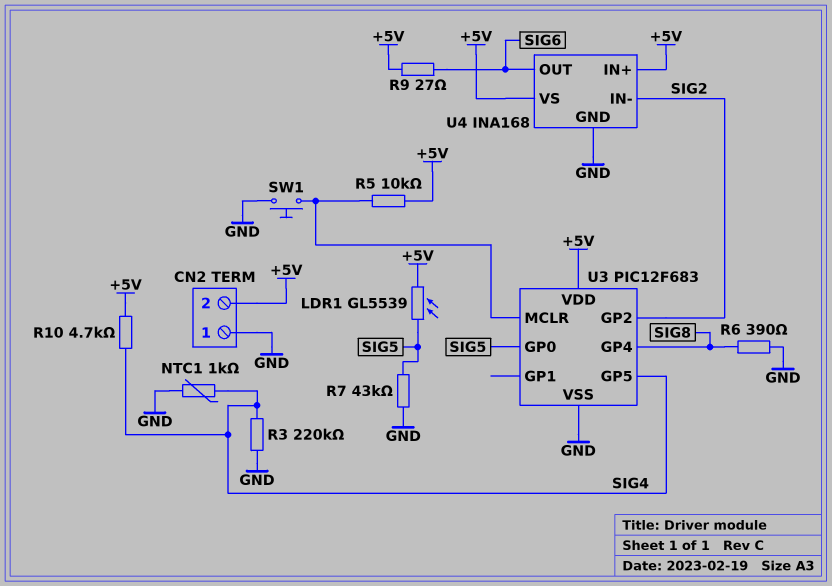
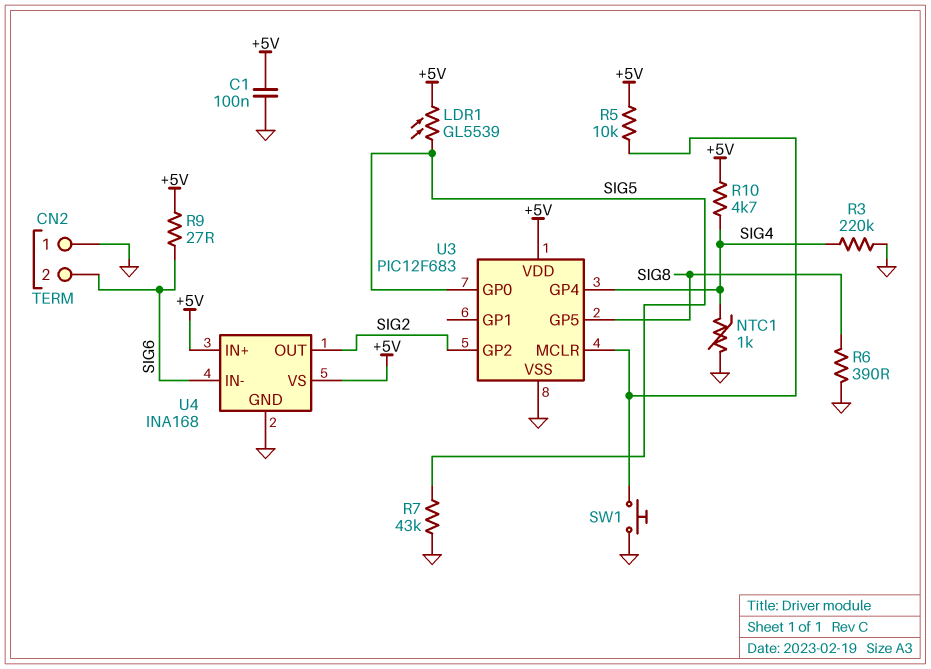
C1: none -> 100nF (+5V, GND)
CN2 pin 2: +5V -> SIG6
U3 pin GP4: SIG8 -> SIG4
U3 pin GP5: SIG4 -> SIG8
U4 pin IN-: SIG2 -> SIG6
U4 pin OUT: SIG6 -> SIG2

